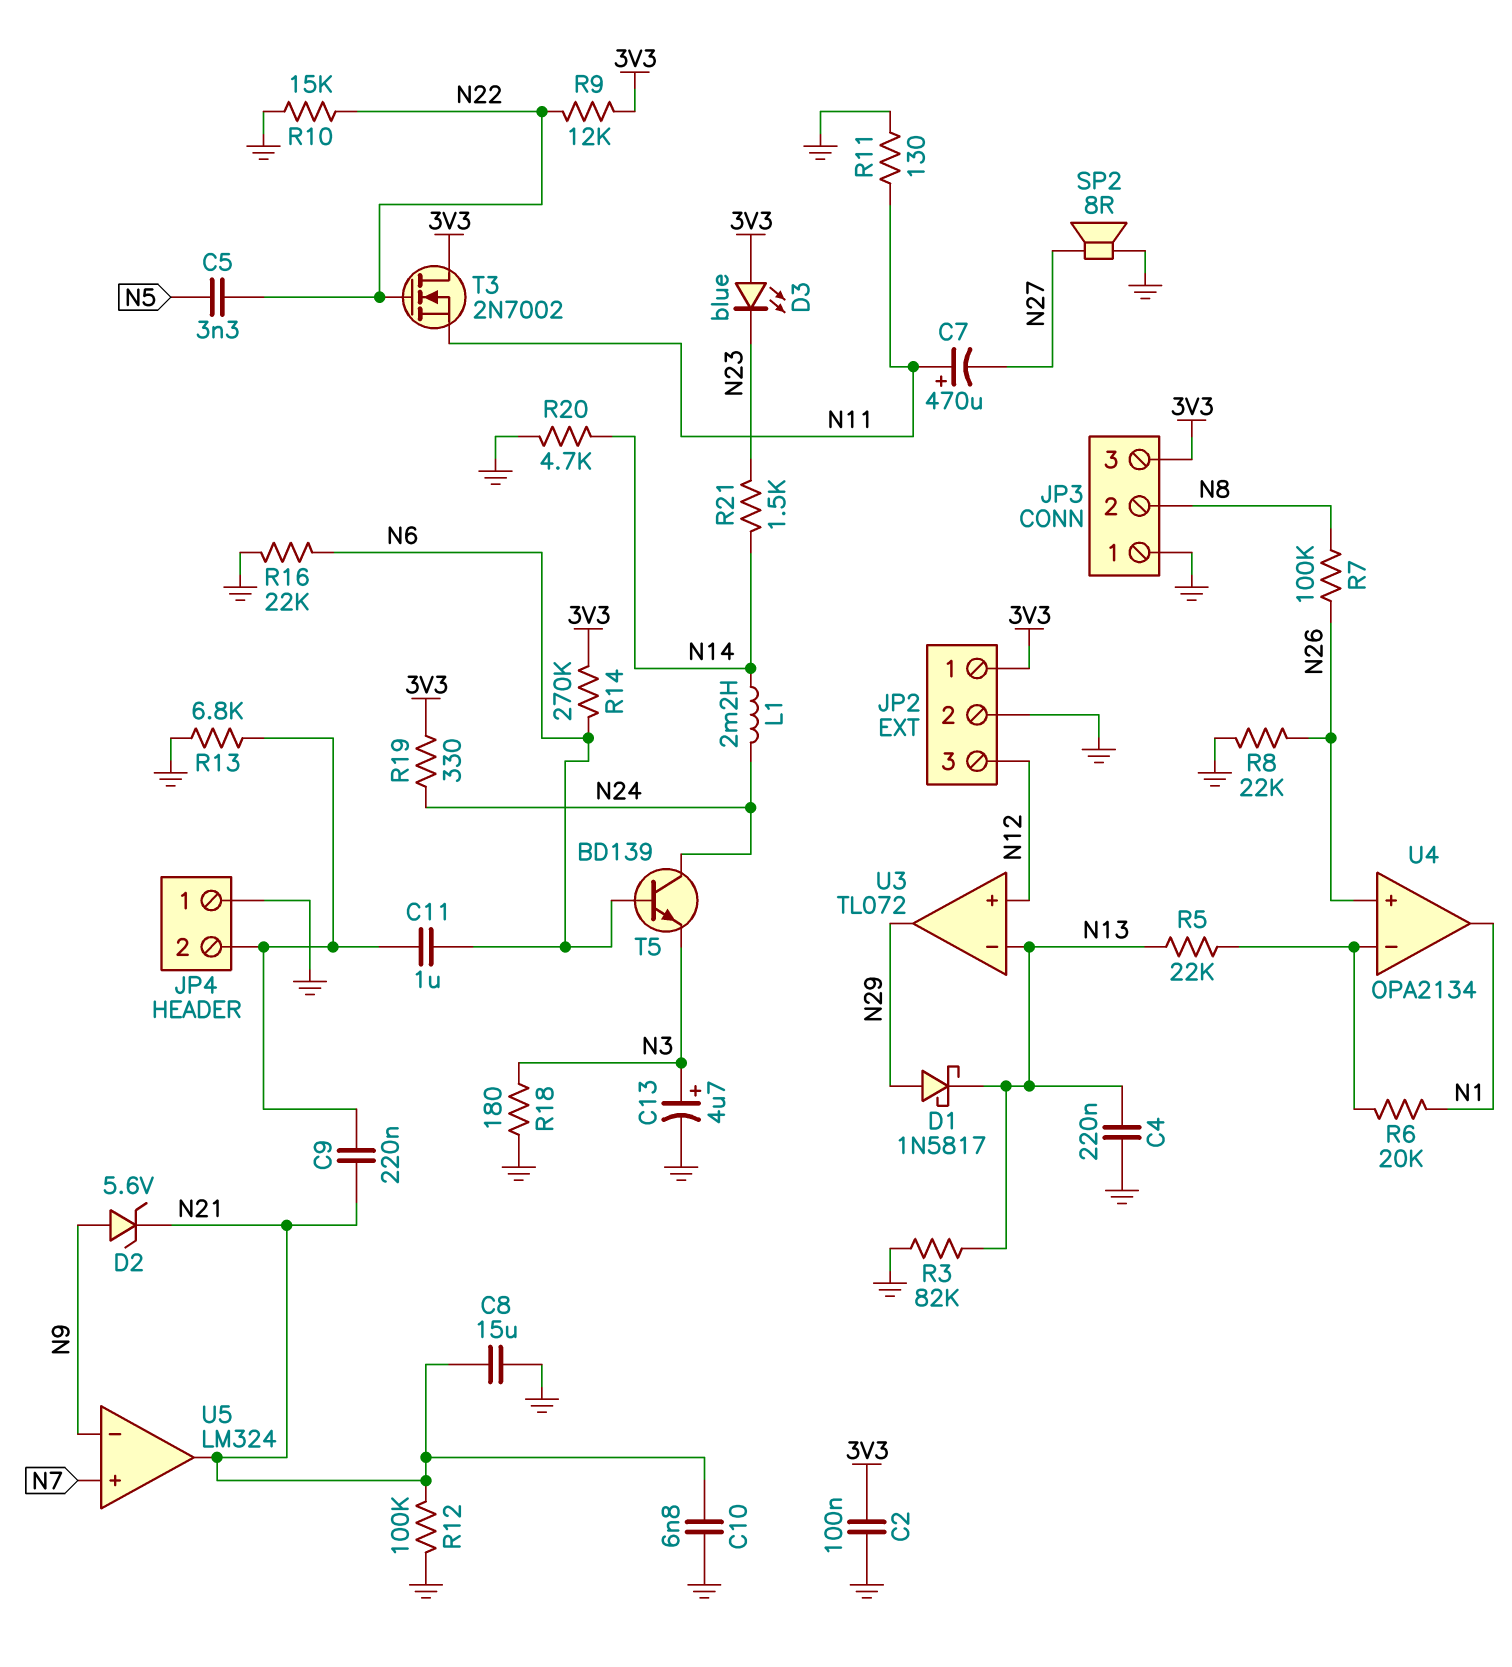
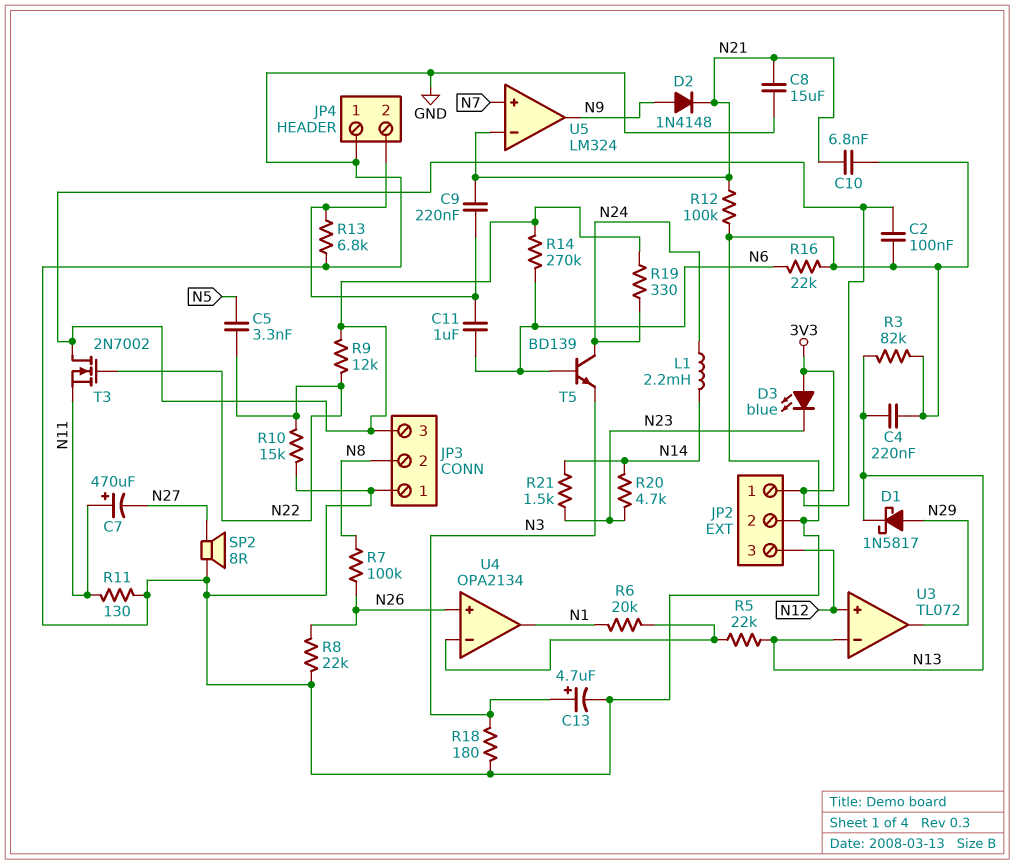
D2: zener 5.6V (A N9, K N21) -> diode 1N4148 (A N9, K N21)
R20: 4.7k (GND, N14) -> 4.7k (N14, N23)
U5 pin in-: N9 -> N21
U5 pin out: N21 -> N9

